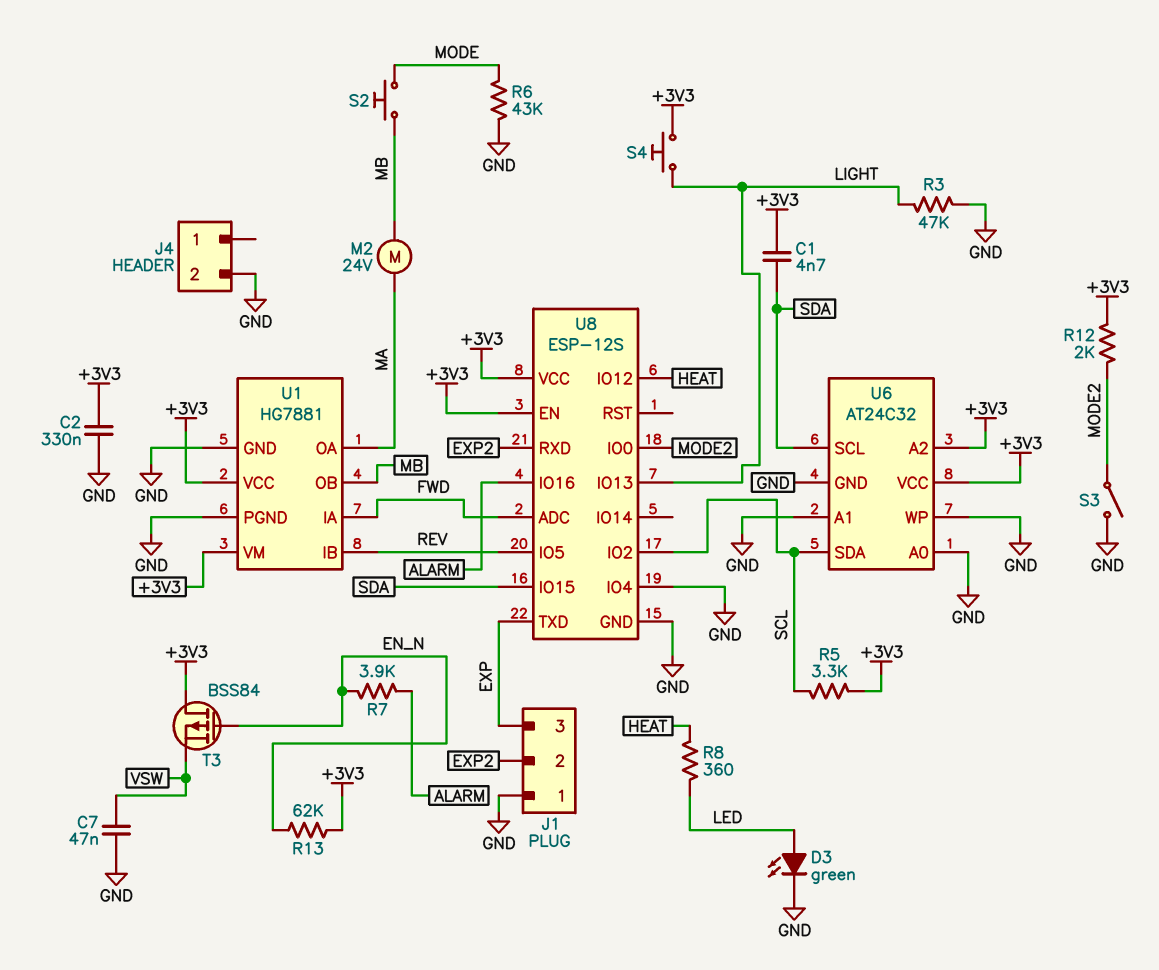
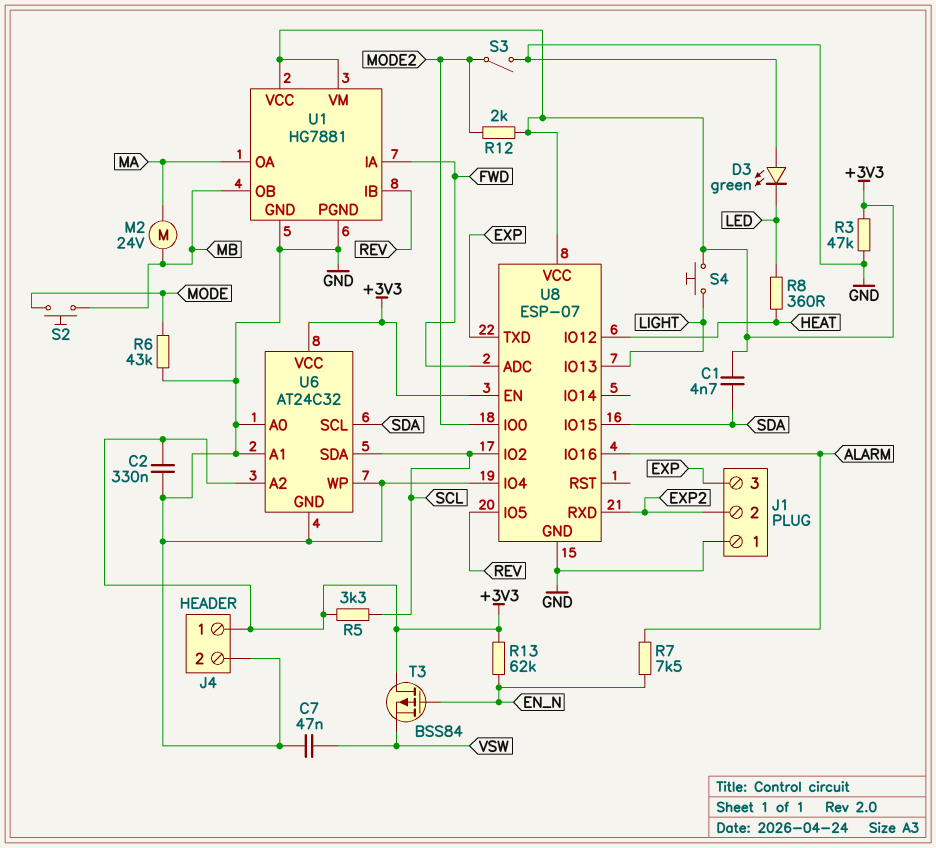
D3: LED green (A LED, K GND) -> LED green (A GND, K LED)
J4 pin 1: none -> +3V3
R3: 47k (GND, LIGHT) -> 47k (+3V3, GND)
R7: 3.9k (ALARM, EN_N) -> 7.5k (ALARM, EN_N)
U8: ESP-12S -> ESP-07

